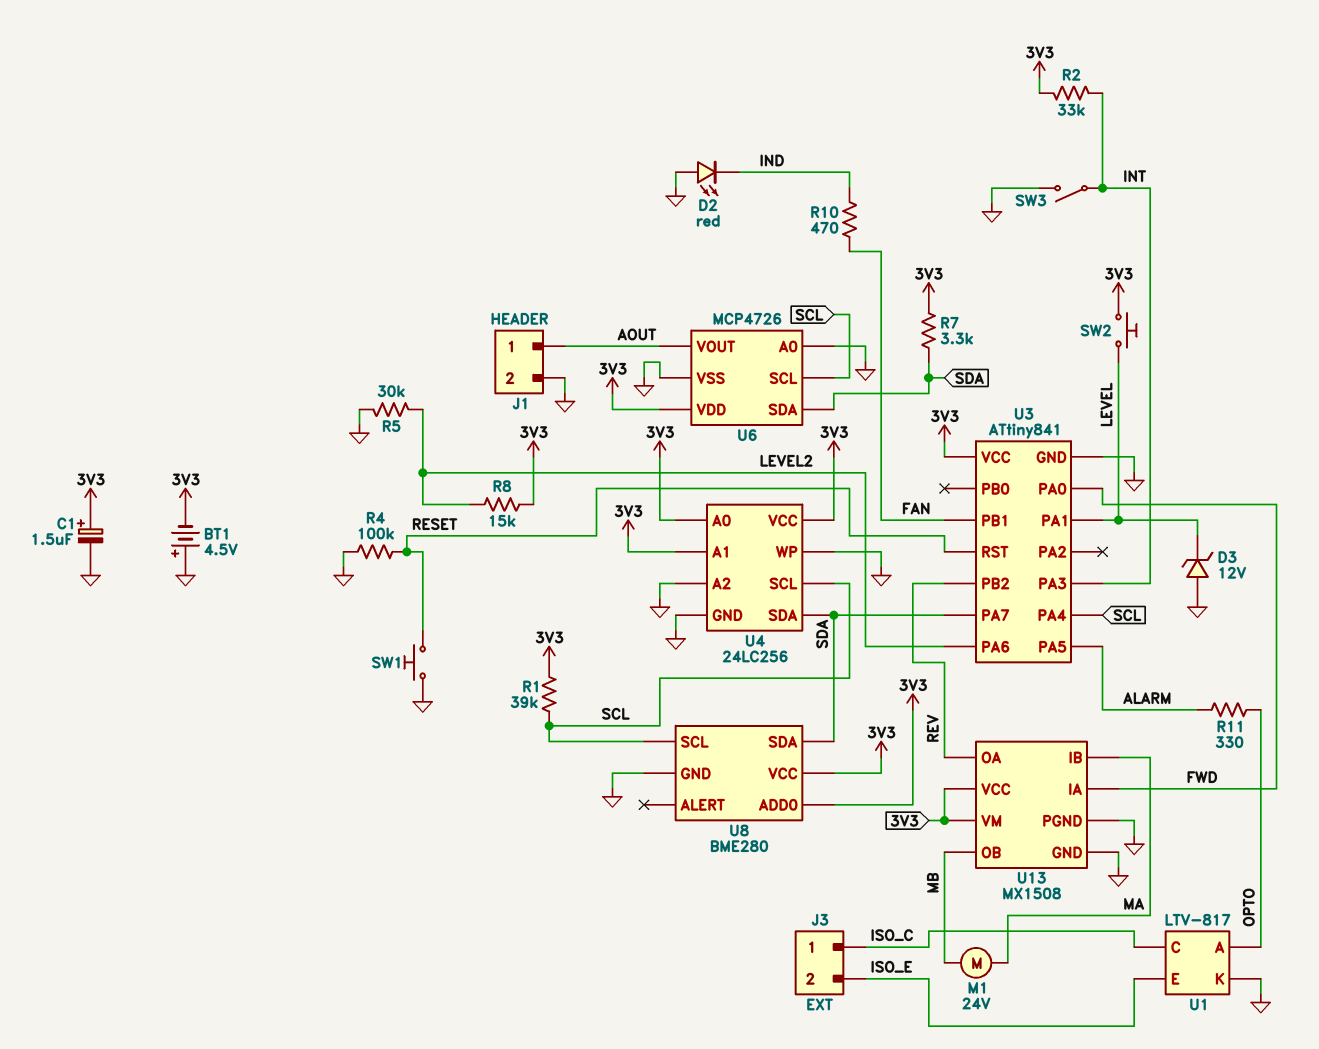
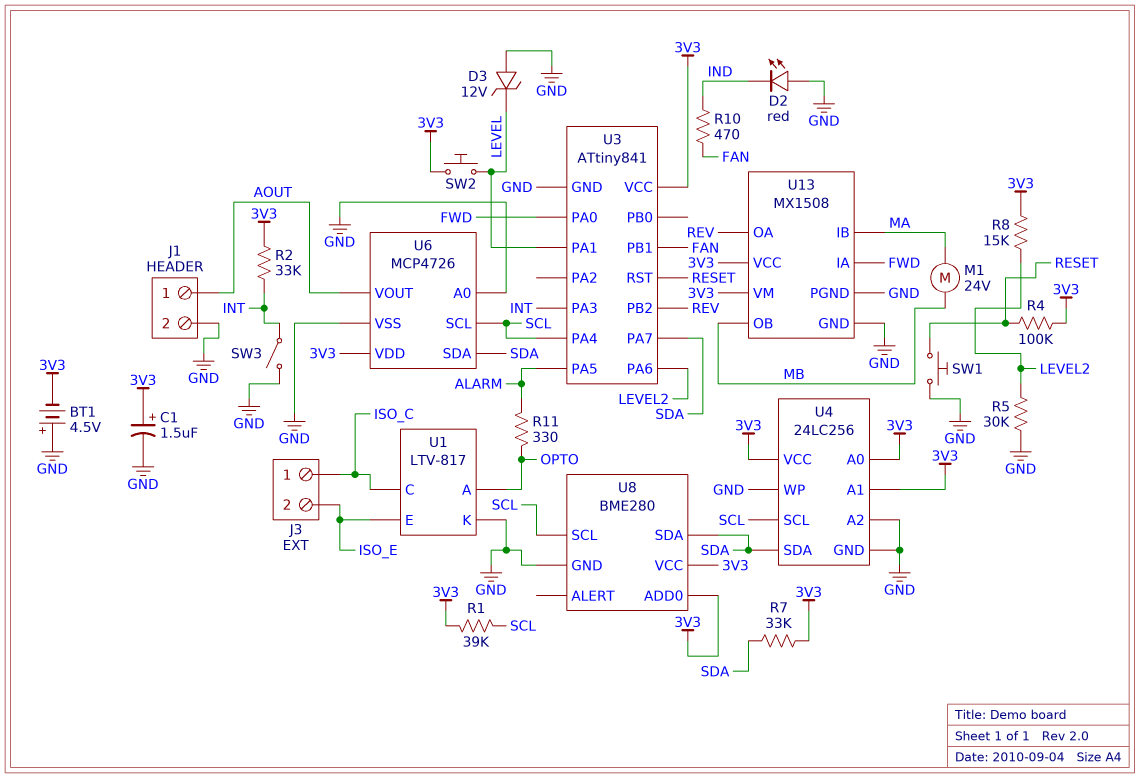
R4: 100k (GND, RESET) -> 100k (3V3, RESET)
R7: 3.3k (3V3, SDA) -> 33k (3V3, SDA)

